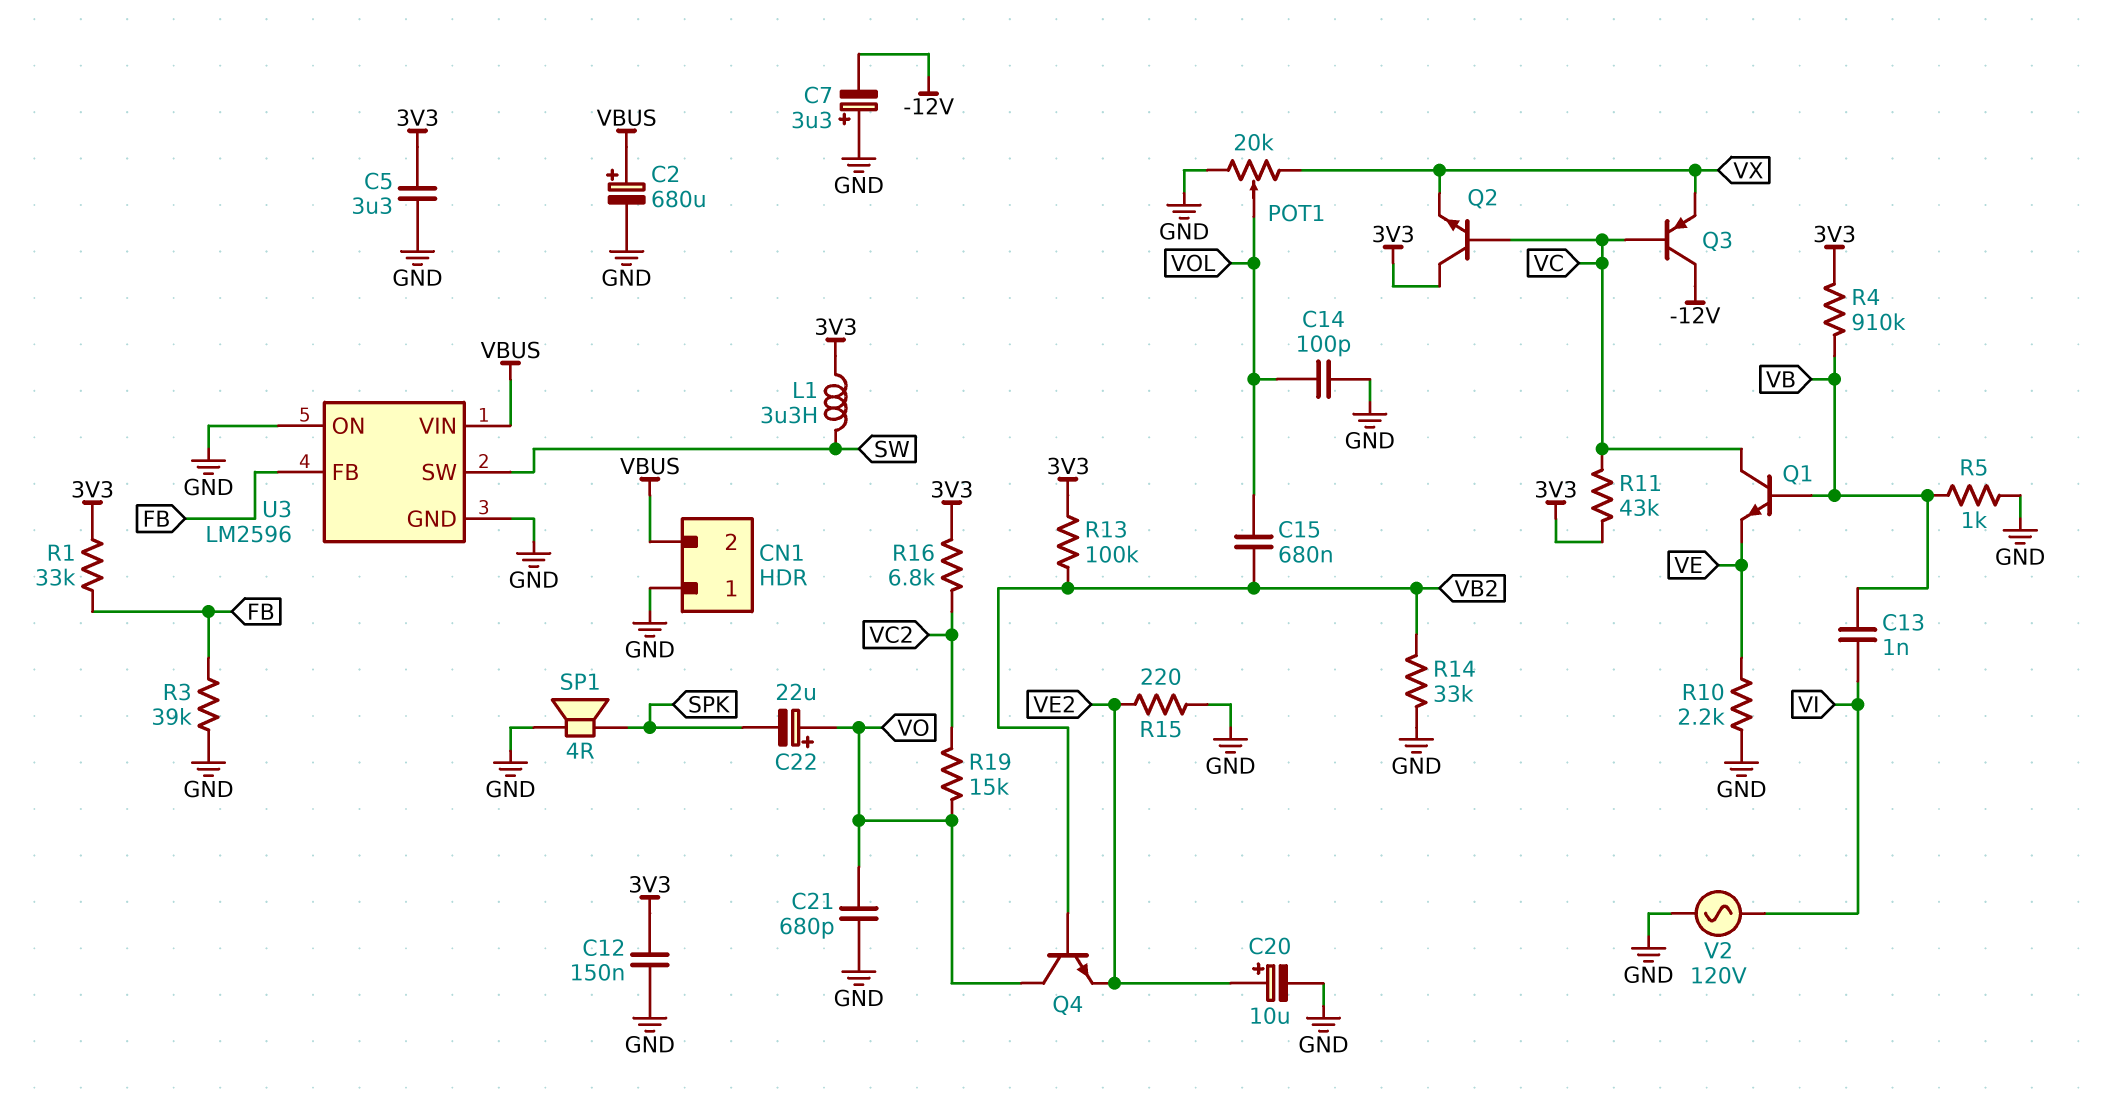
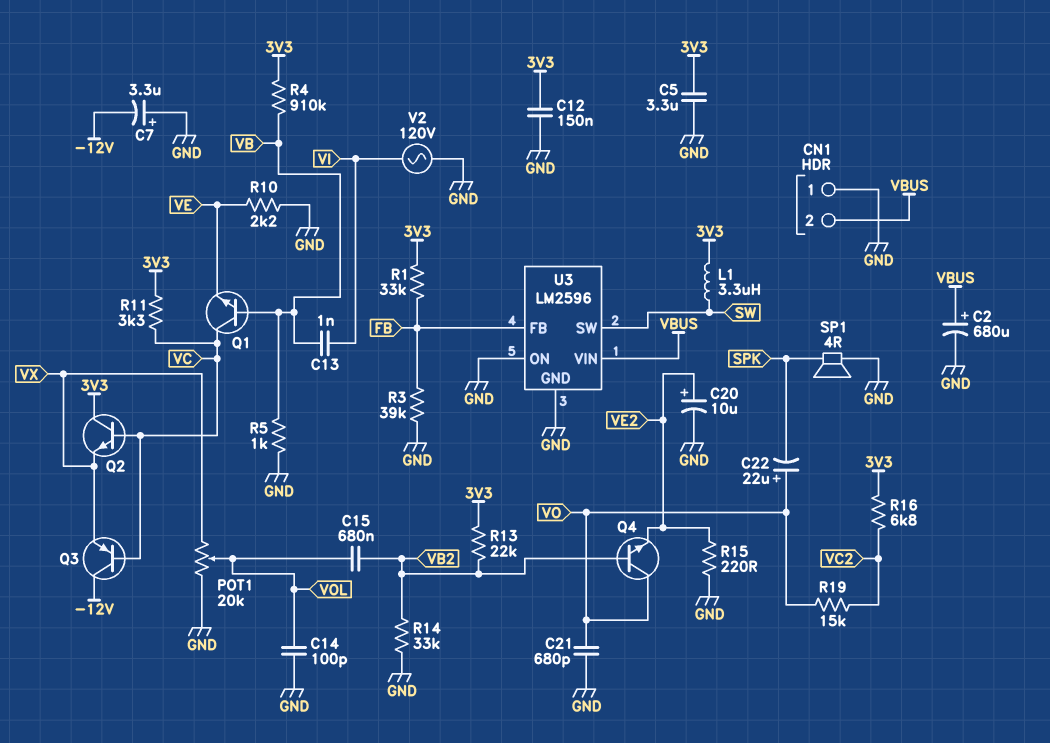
R11: 43k (3V3, VC) -> 3.3k (3V3, VC)
R13: 100k (3V3, VB2) -> 22k (3V3, VB2)

